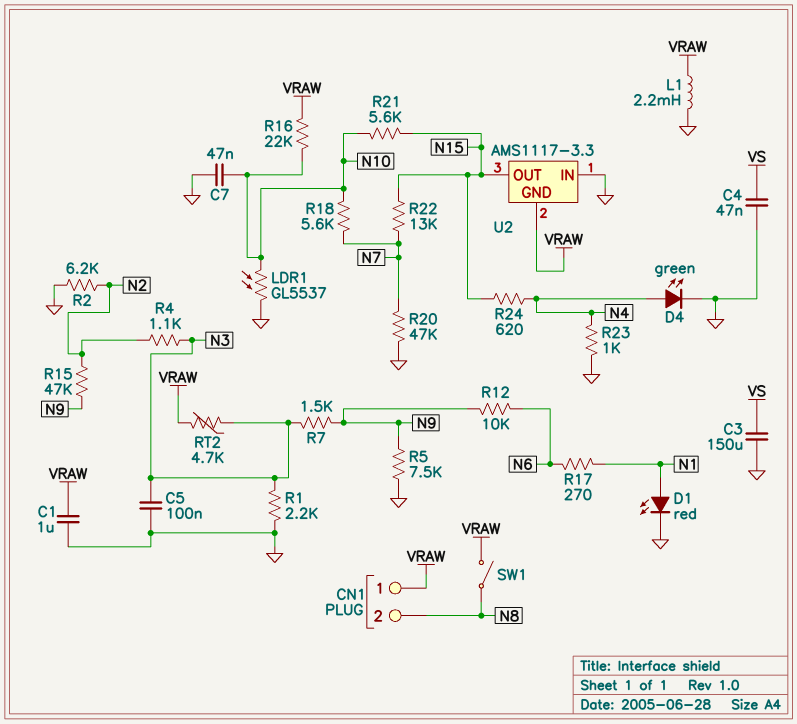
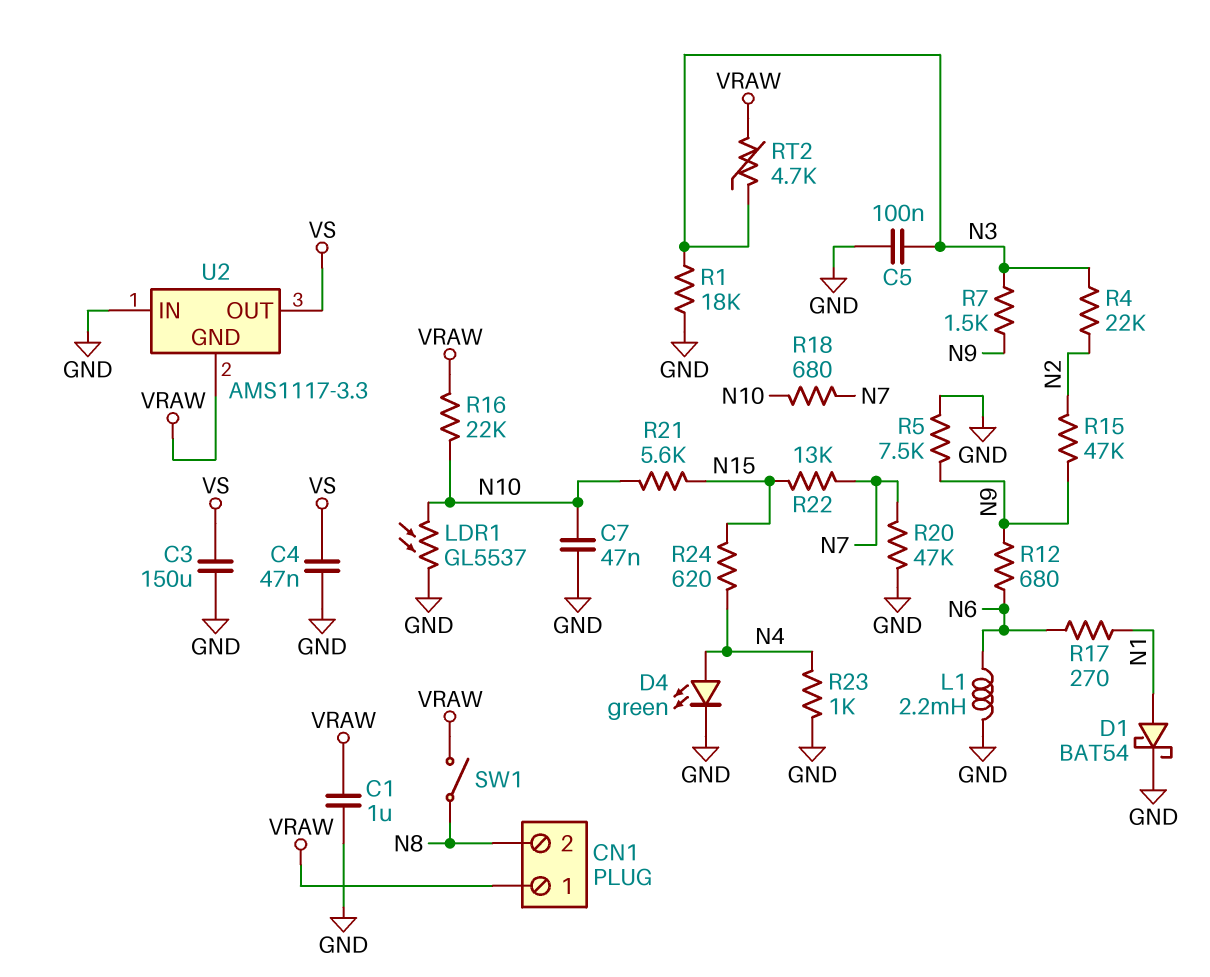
D1: LED red (A N1, K GND) -> schottky BAT54 (A N1, K GND)
L1: 2.2mH (GND, VRAW) -> 2.2mH (GND, N6)
R1: 2.2k (GND, N3) -> 18k (GND, N3)
R2: 6.2k (GND, N2) -> none
R4: 1.1k (N2, N3) -> 22k (N2, N3)
R12: 10k (N6, N9) -> 680 (N6, N9)
R18: 5.6k (N7, N10) -> 680 (N7, N10)
U2 pin OUT: N15 -> VS

